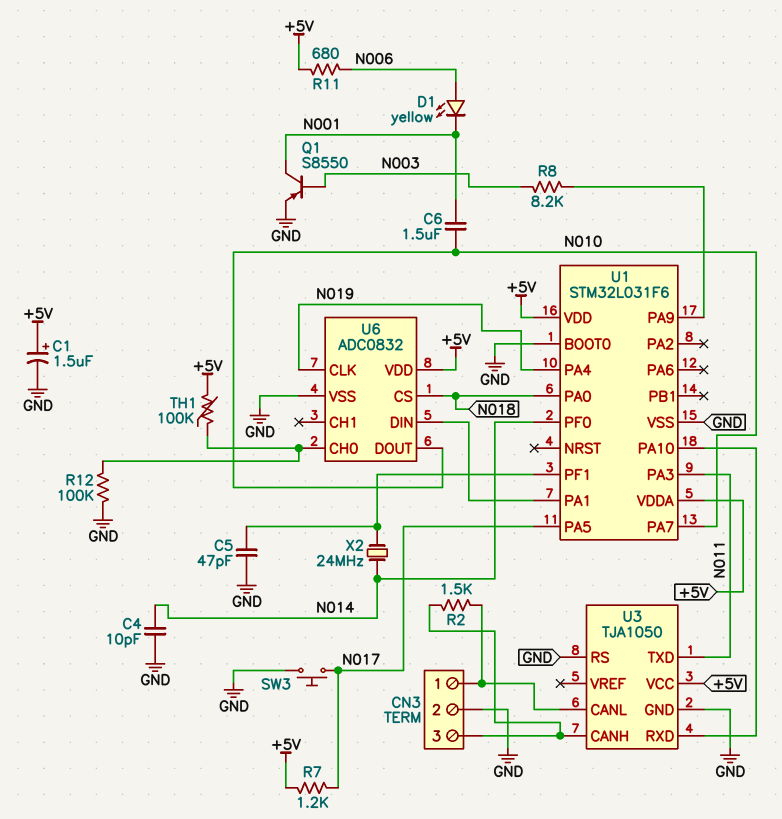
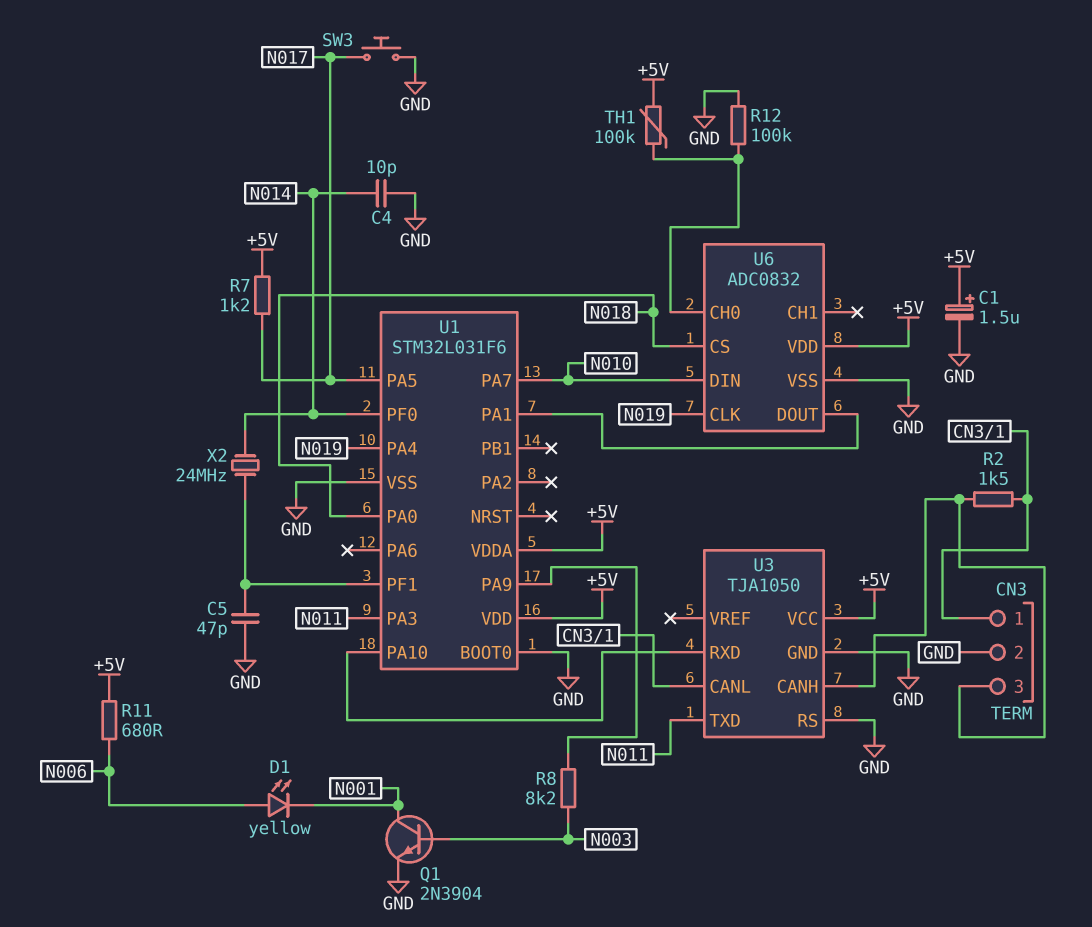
C6: 1.5uF (N001, N010) -> none
Q1: PNP S8550 (B N003, C N001, E GND) -> NPN 2N3904 (B N003, C N001, E GND)
U6 pin DIN: U1/PA1 -> N010
U6 pin DOUT: N010 -> U1/PA1

